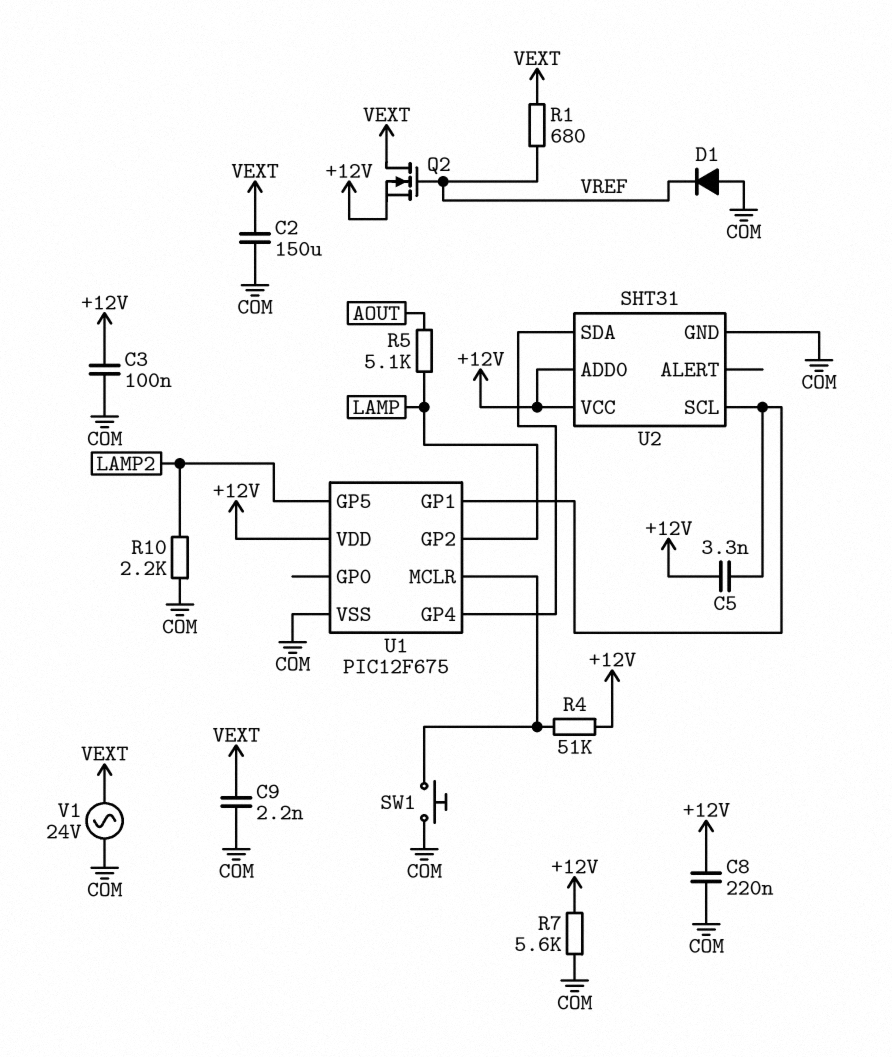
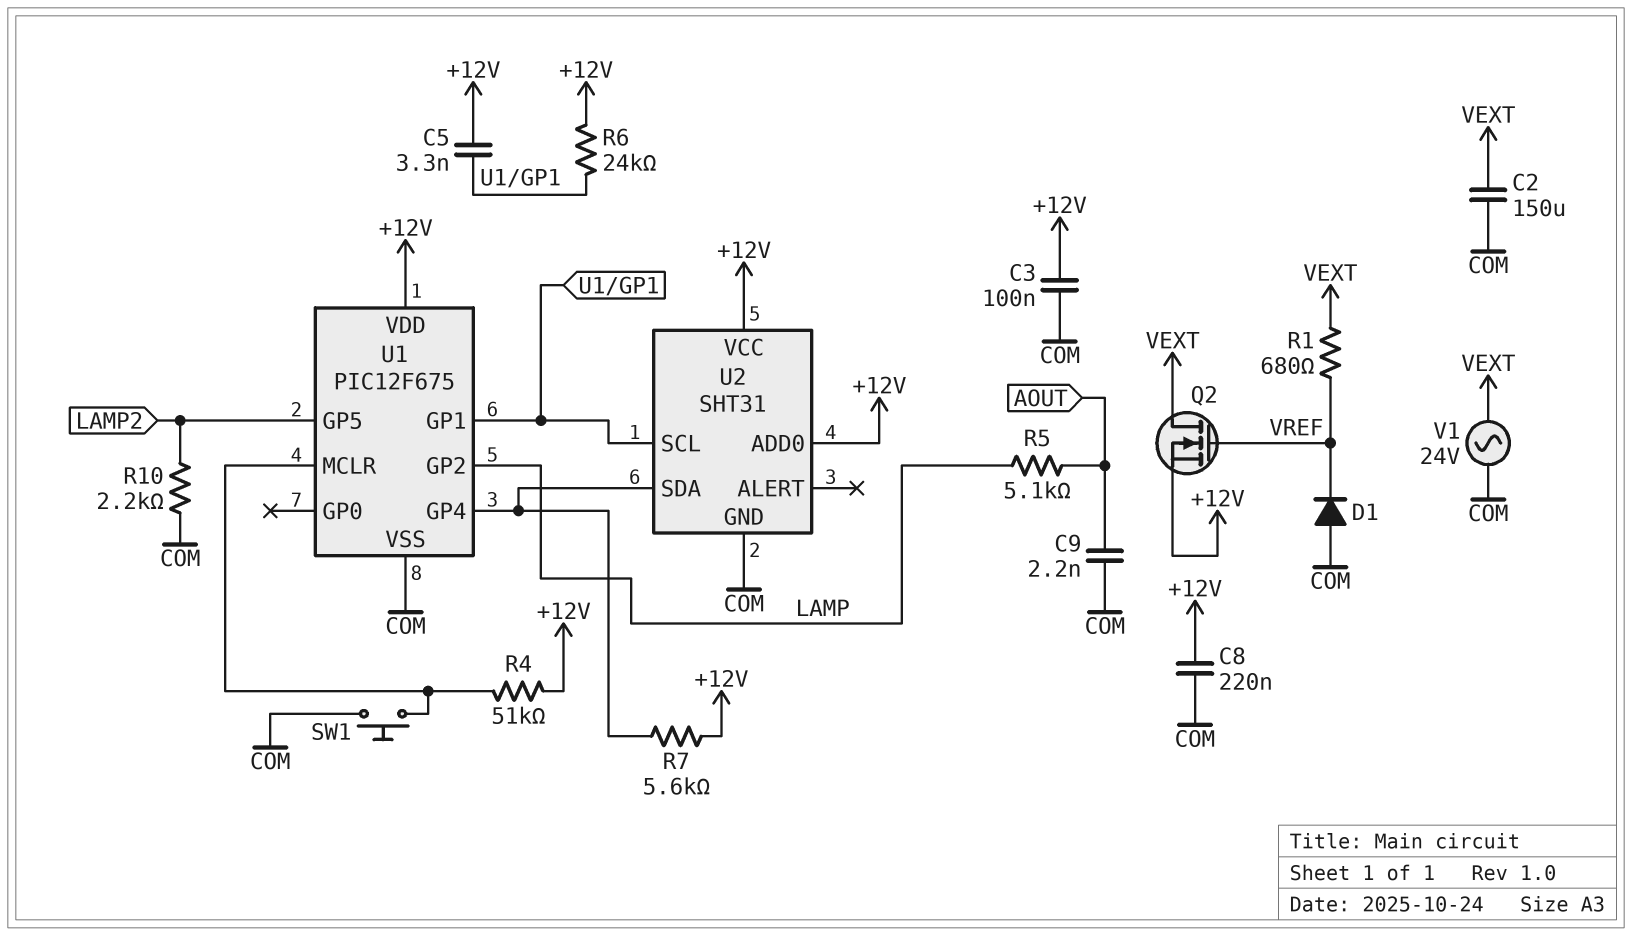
C9: 2.2nF (COM, VEXT) -> 2.2nF (AOUT, COM)
R6: none -> 24k (+12V, U1/GP1)
R7: 5.6k (+12V, COM) -> 5.6k (+12V, U1/GP4)

